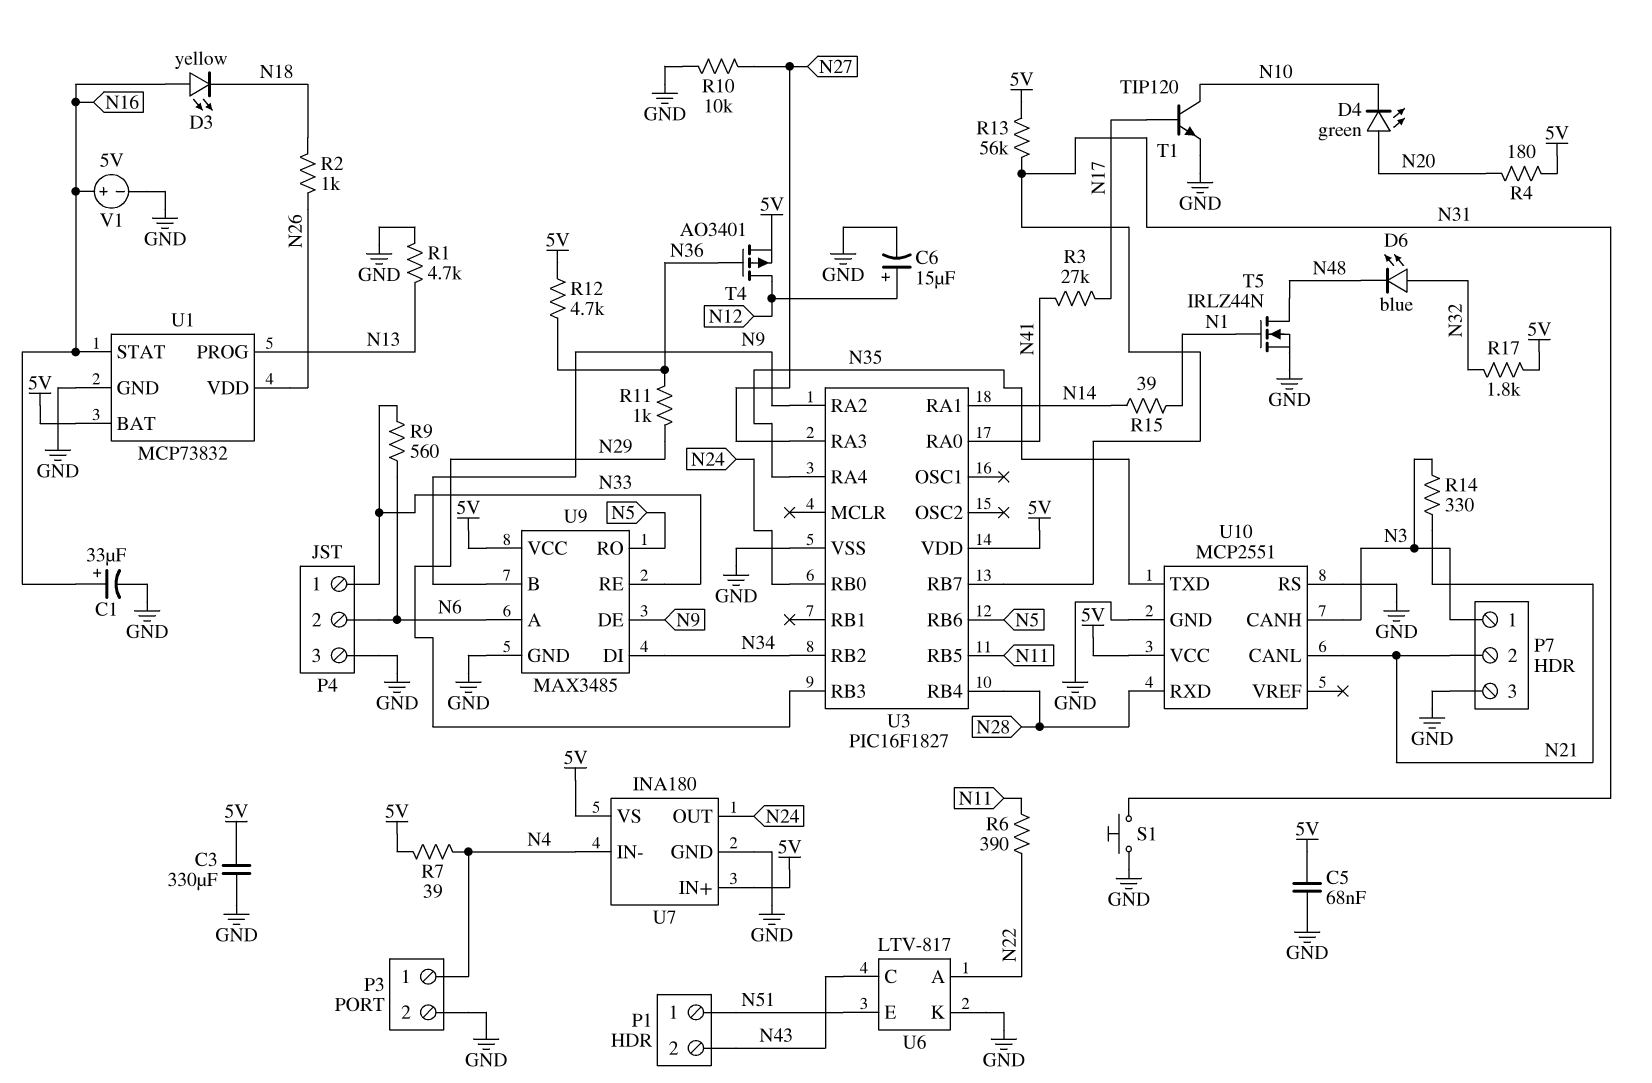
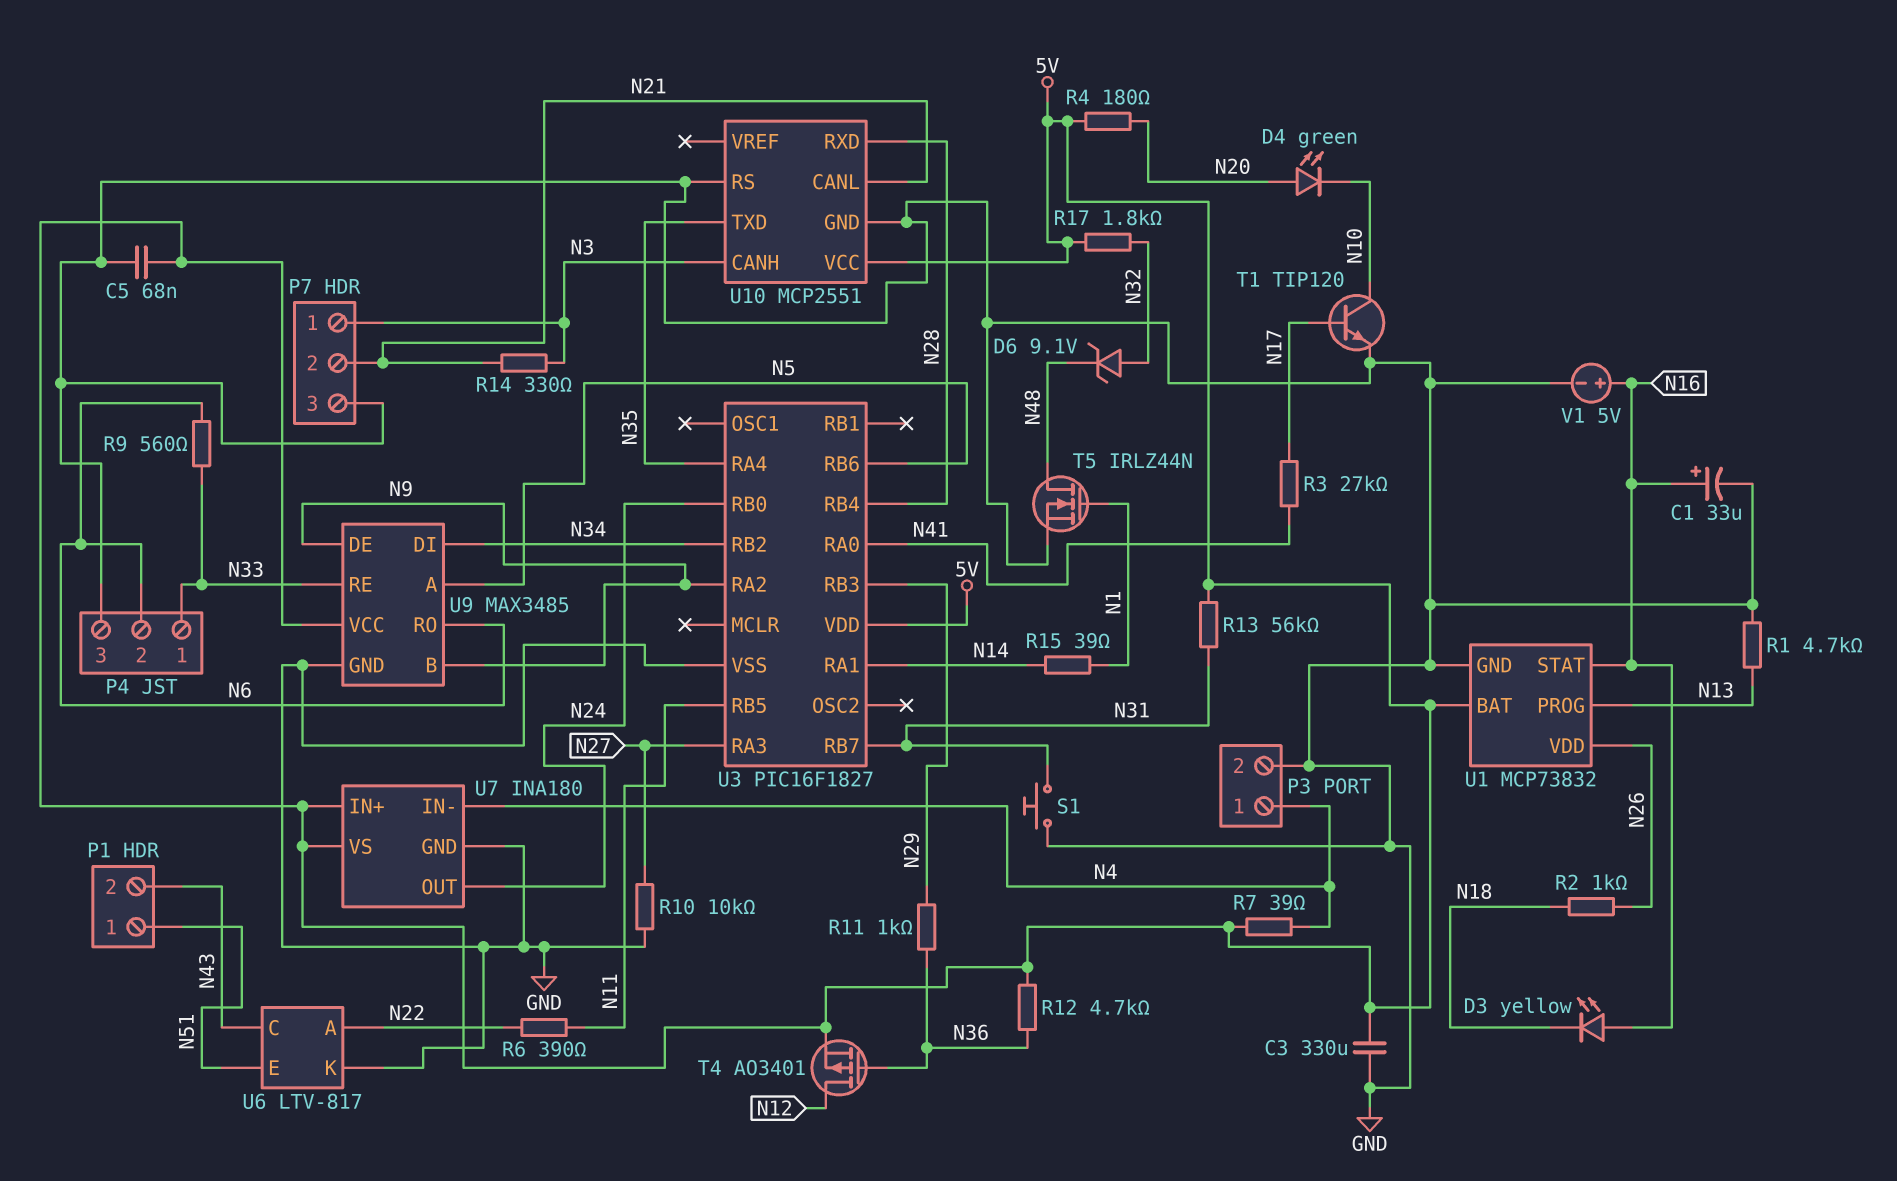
C6: 15uF (plus N12, minus GND) -> none
D6: LED blue (A N32, K N48) -> zener 9.1V (A N32, K N48)
U9 pin A: N6 -> N5
U9 pin RO: N5 -> N6

